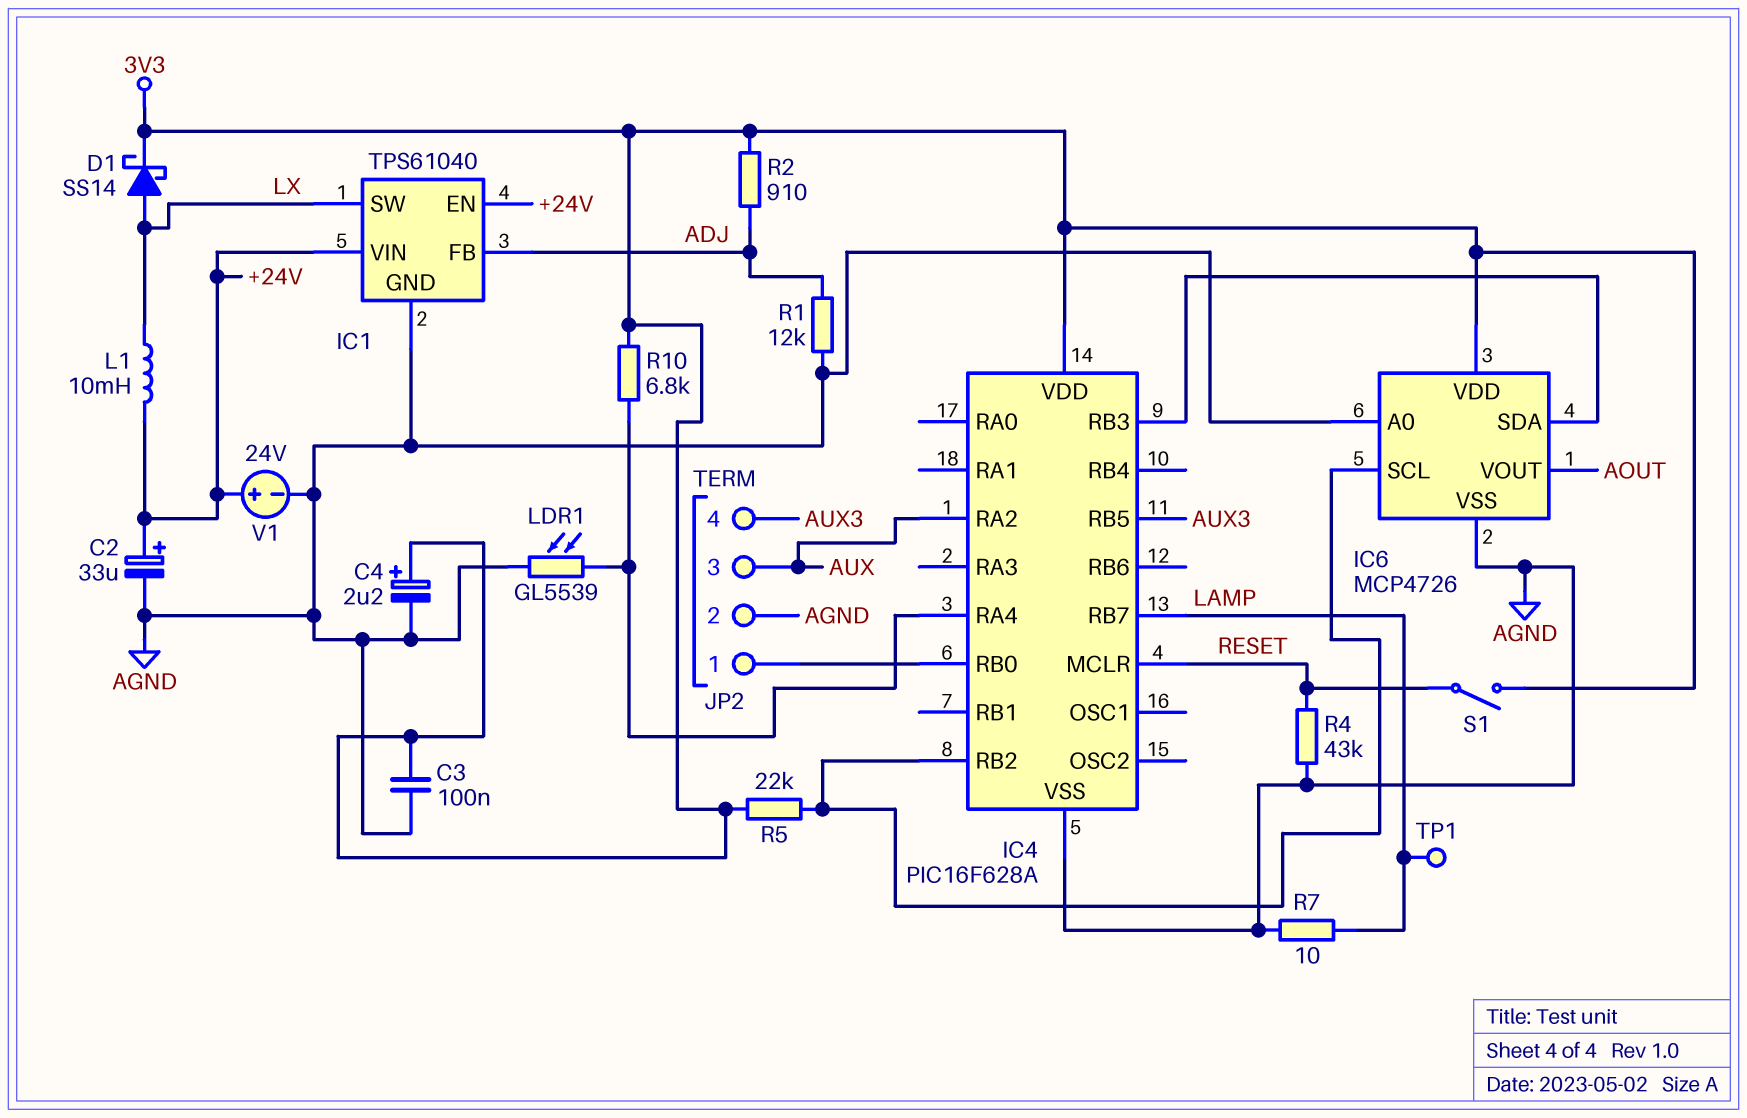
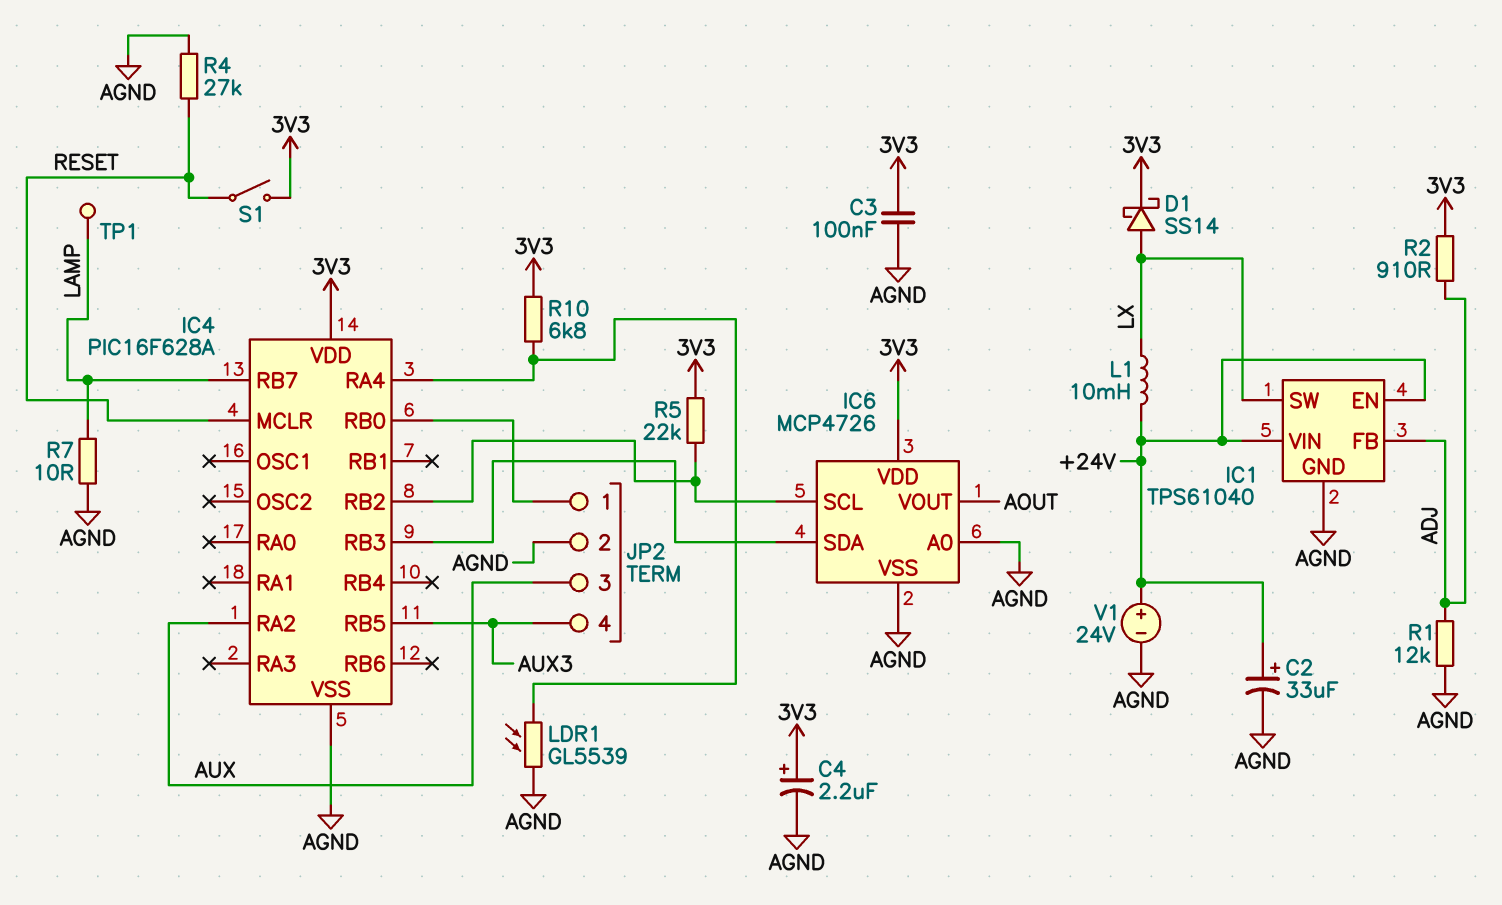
R4: 43k (AGND, RESET) -> 27k (AGND, RESET)

